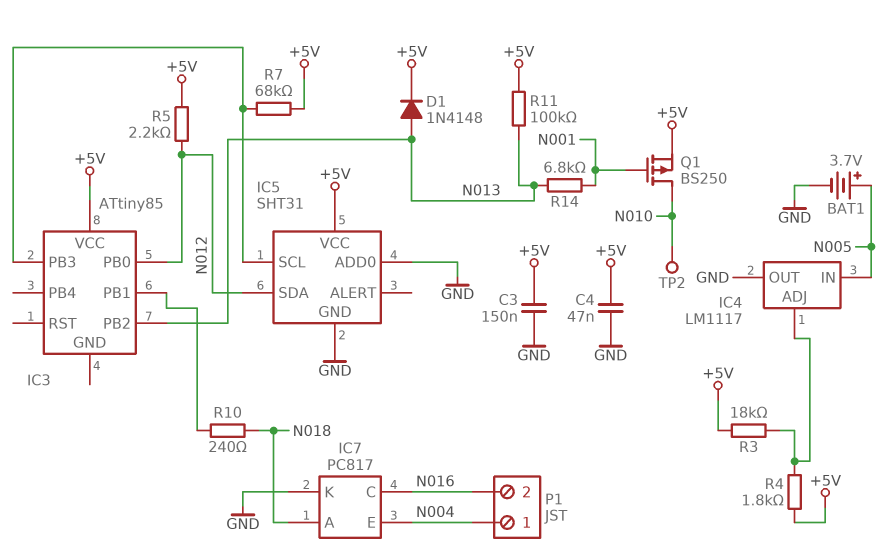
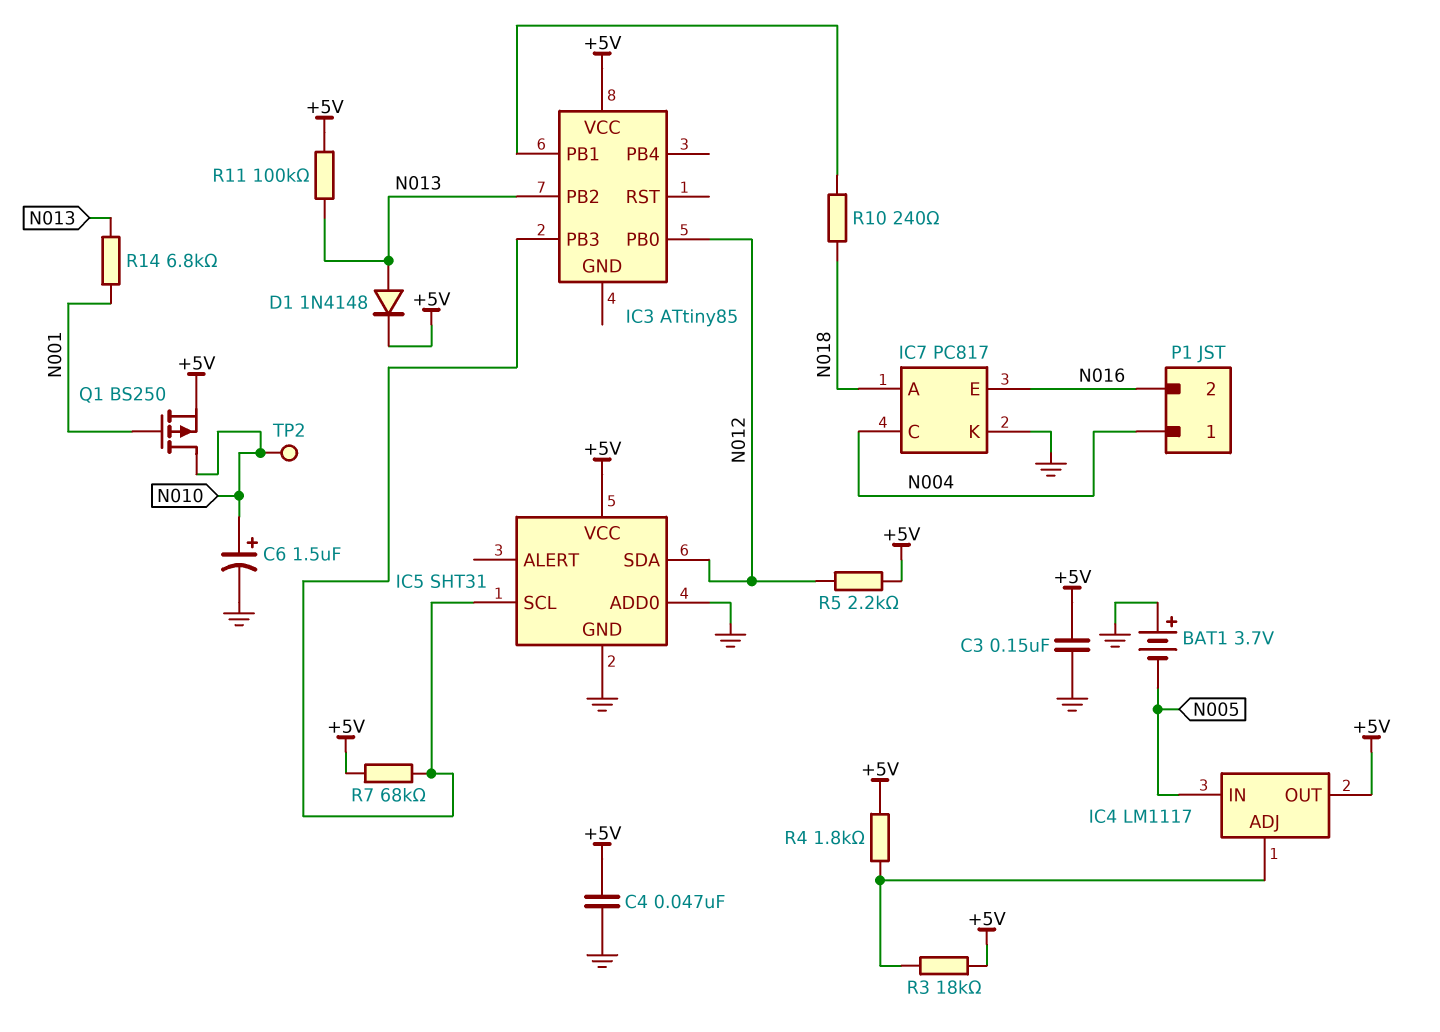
BAT1: 3.7V (plus N005, minus GND) -> 3.7V (plus GND, minus N005)
C6: none -> 1.5uF (plus N010, minus GND)
IC4 pin OUT: GND -> +5V
IC7 pin C: N016 -> N004
IC7 pin E: N004 -> N016

